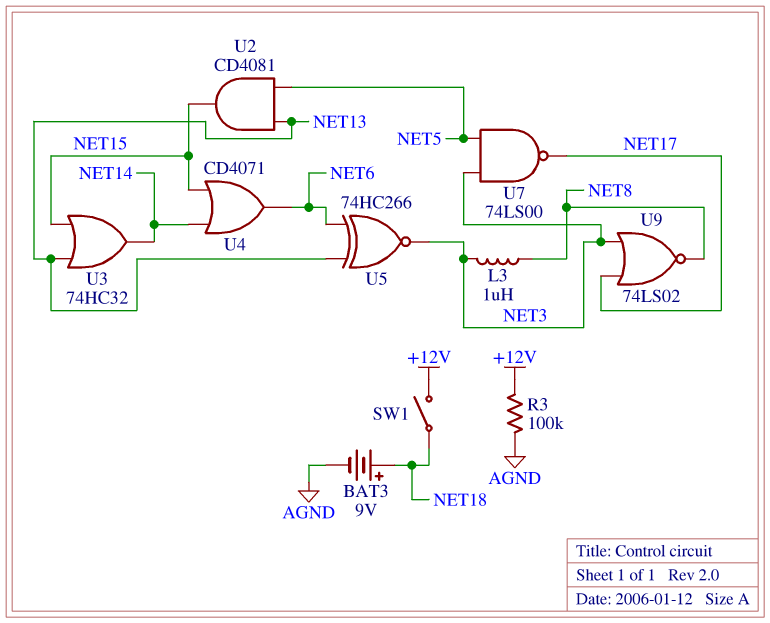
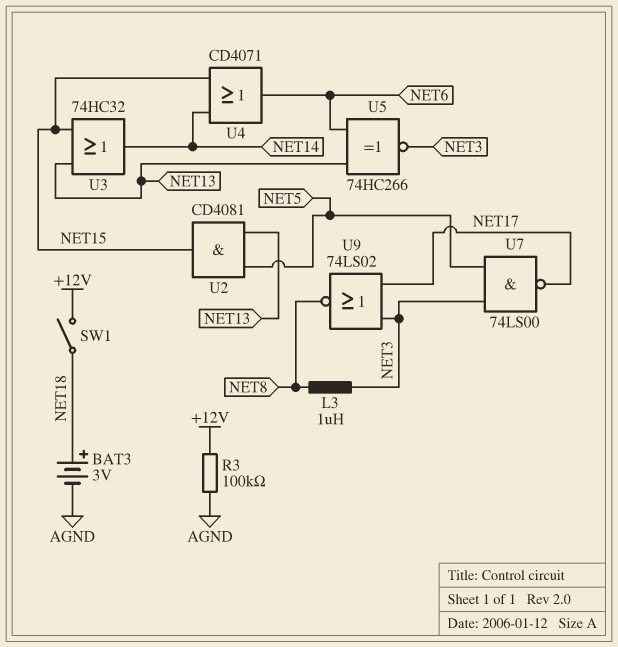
BAT3: 9V (plus NET18, minus AGND) -> 3V (plus NET18, minus AGND)

